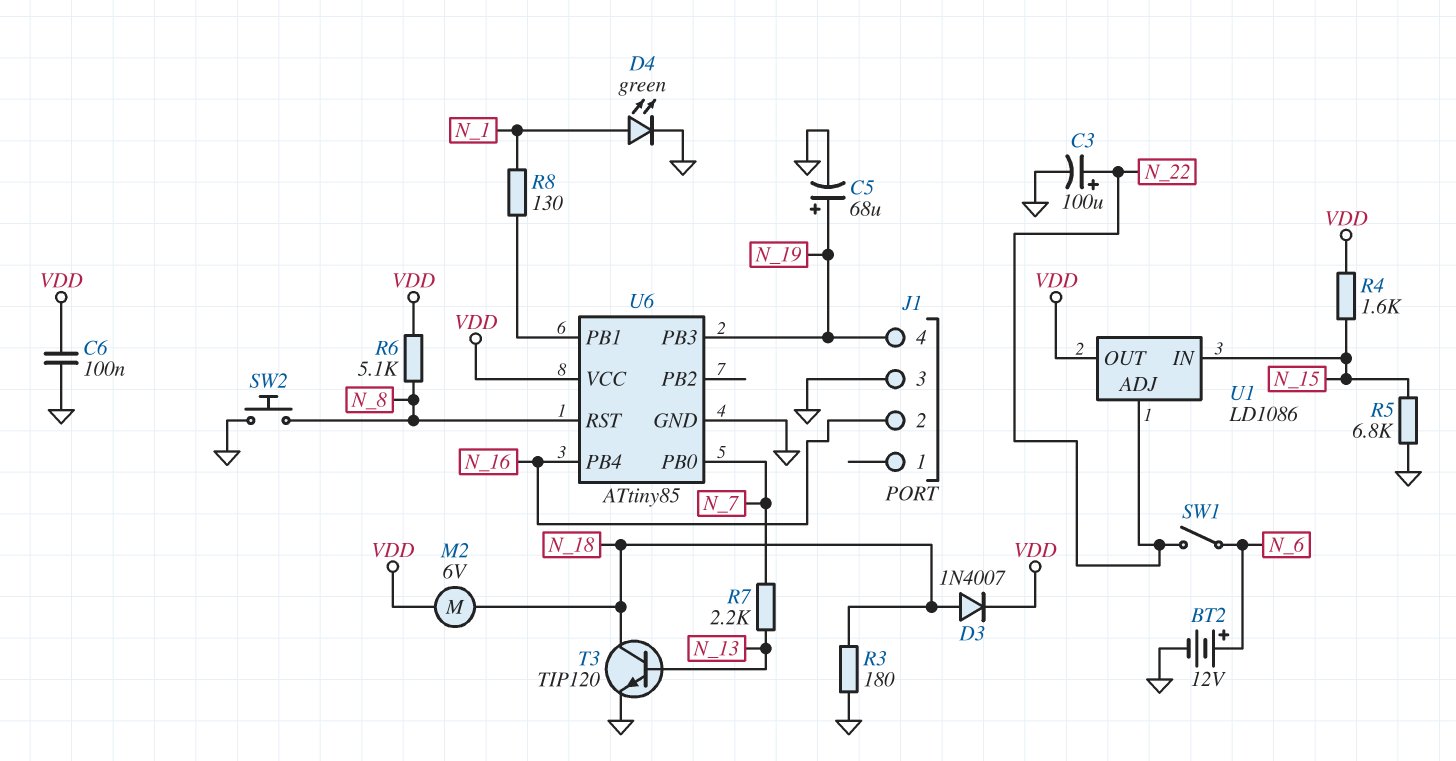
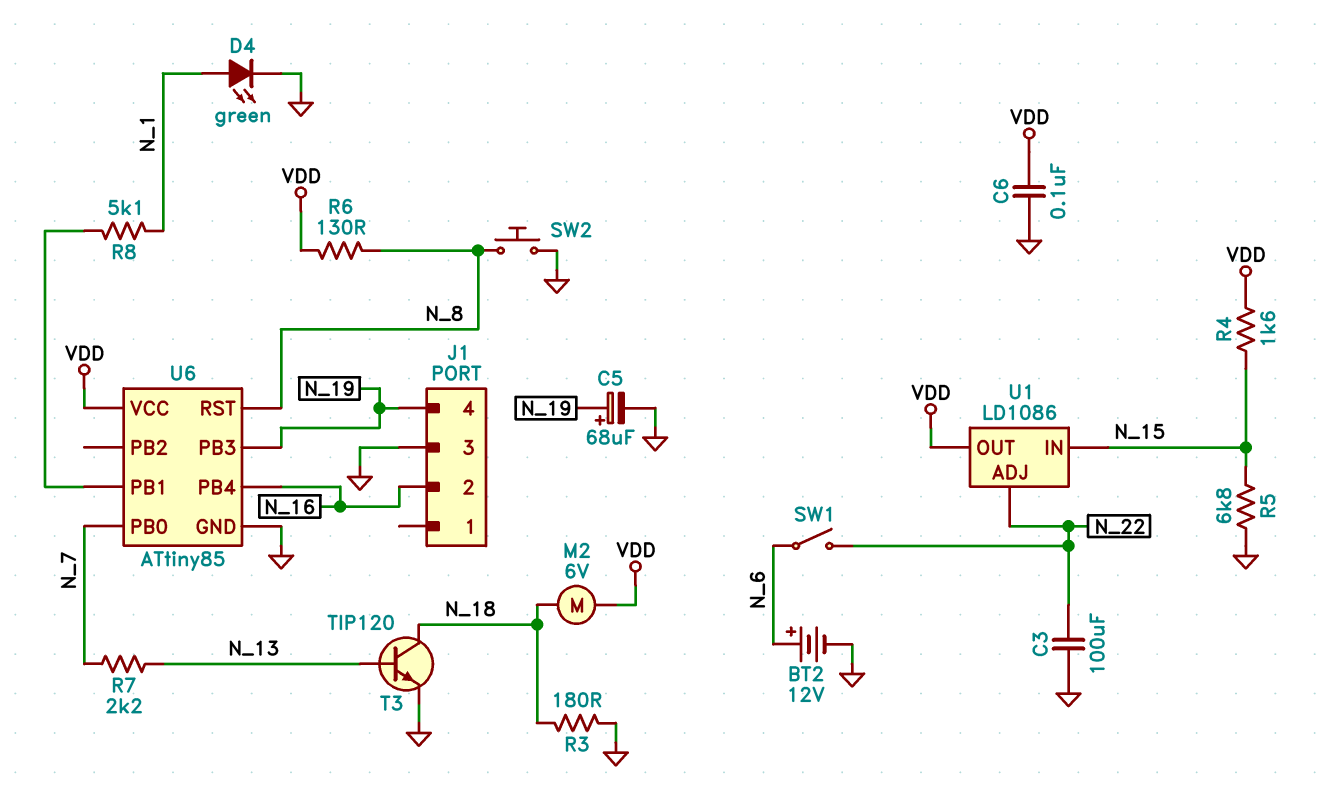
C3: 100uF (plus N_22, minus GND) -> 100uF (GND, N_22)
D3: diode 1N4007 (A N_18, K VDD) -> none
R6: 5.1k (N_8, VDD) -> 130 (N_8, VDD)
R8: 130 (N_1, U6/PB1) -> 5.1k (N_1, U6/PB1)

